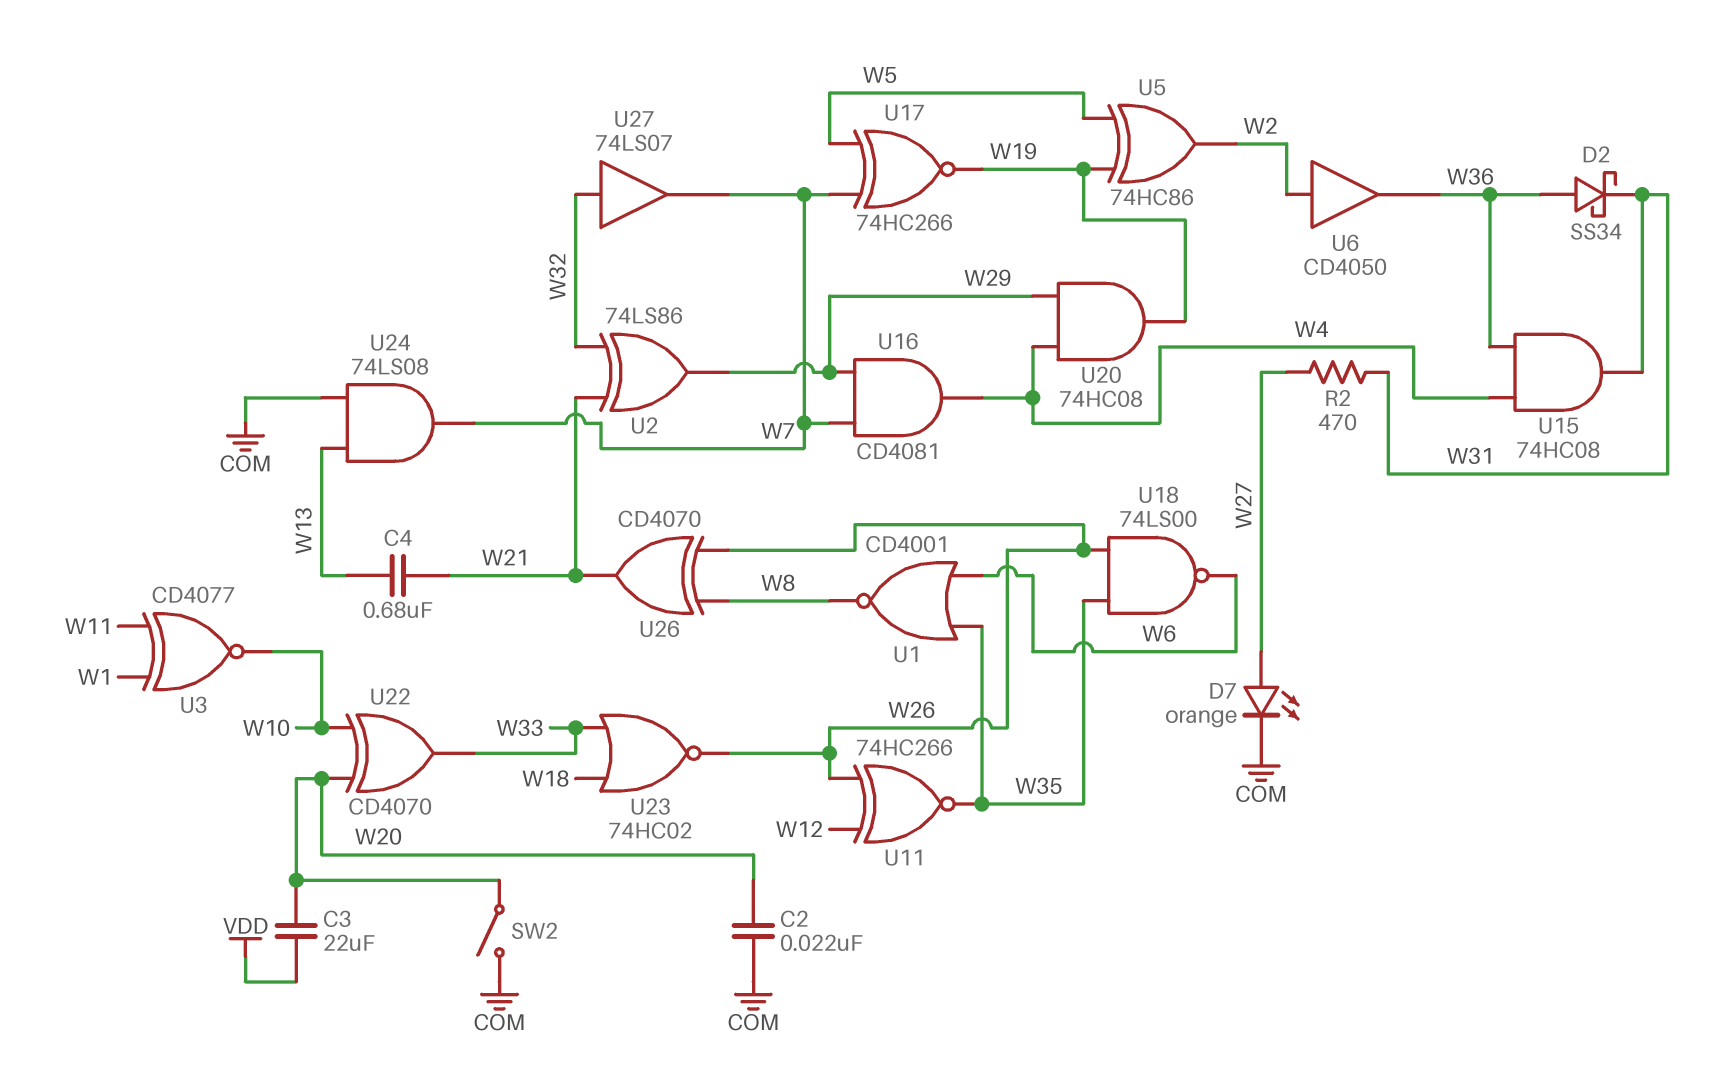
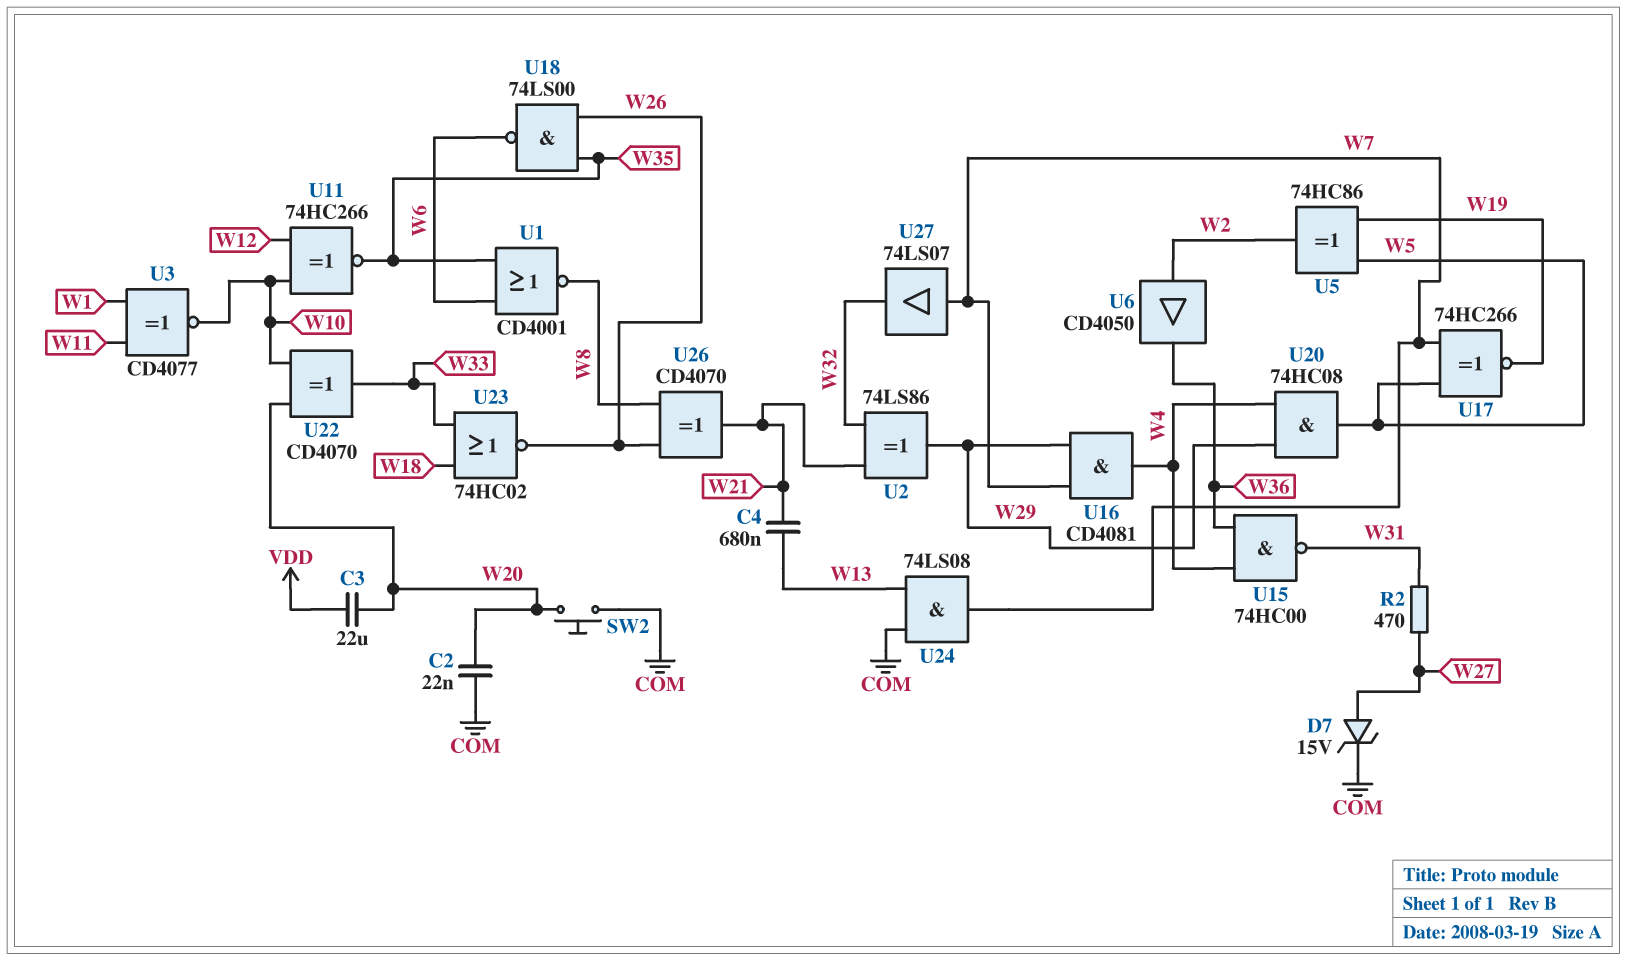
D2: schottky SS34 (A W36, K W31) -> none
D7: LED orange (A W27, K COM) -> zener 15V (A W27, K COM)
SW2: switch (COM, W20) -> button (COM, W20)
U11: XNOR 74HC266 (in W12, in W26, out W35) -> XNOR 74HC266 (in W10, in W12, out W35)
U15: AND 74HC08 (in W4, in W36, out W31) -> NAND 74HC00 (in W4, in W36, out W31)
U20: AND 74HC08 (in W4, in W29, out W19) -> AND 74HC08 (in W4, in W29, out W5)
U27: buffer 74LS07 (in W32, out W7) -> buffer 74LS07 (in W7, out W32)

